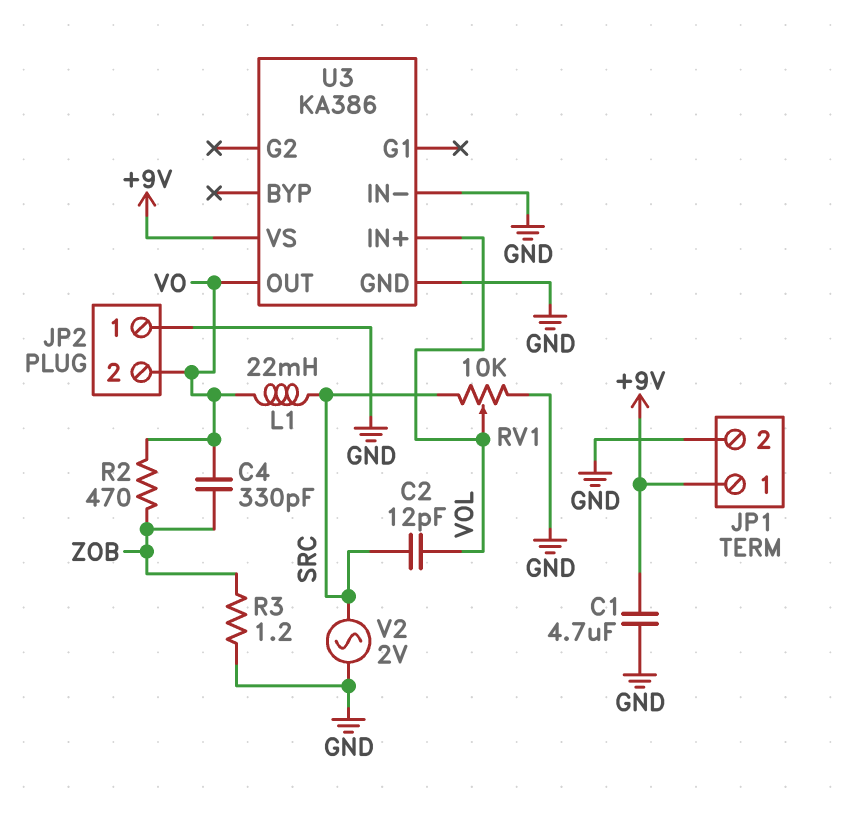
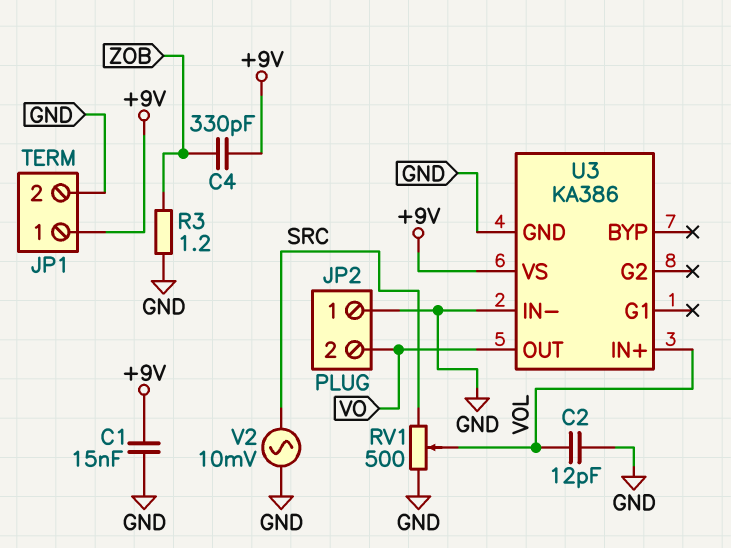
C1: 4.7uF (+9V, GND) -> 15nF (+9V, GND)
C2: 12pF (SRC, VOL) -> 12pF (GND, VOL)
C4: 330pF (VO, ZOB) -> 330pF (+9V, ZOB)
L1: 22mH (SRC, VO) -> none
R2: 470 (VO, ZOB) -> none
RV1: 10k (GND, SRC, wiper VOL) -> 500 (GND, SRC, wiper VOL)
V2: AC 2V (GND, SRC) -> AC 10mV (GND, SRC)

